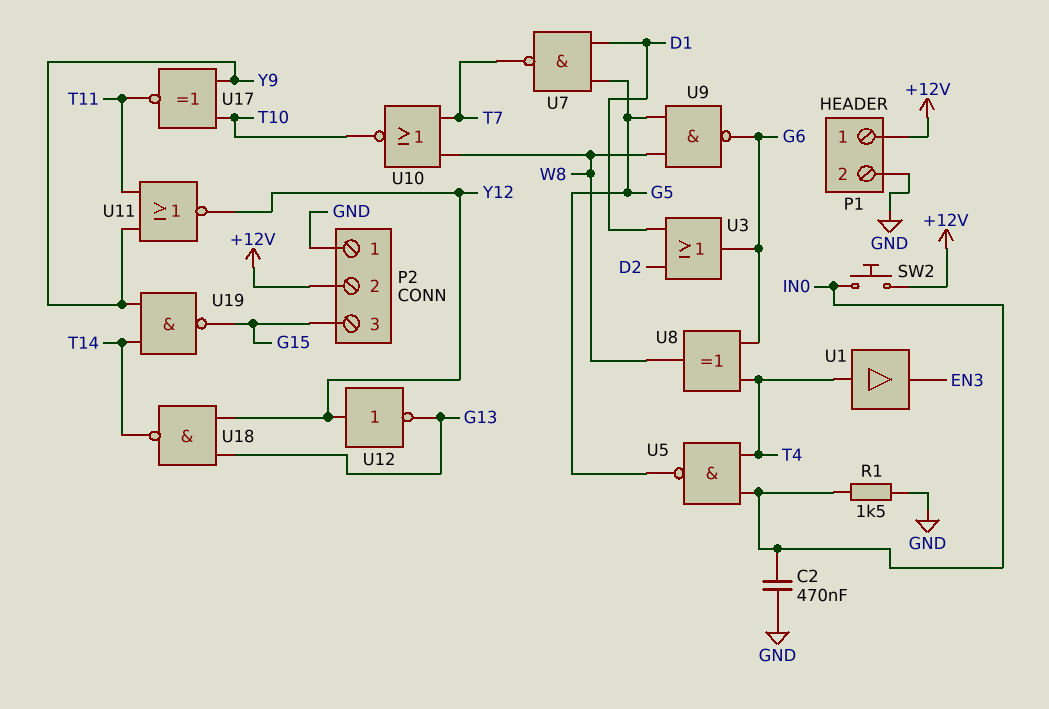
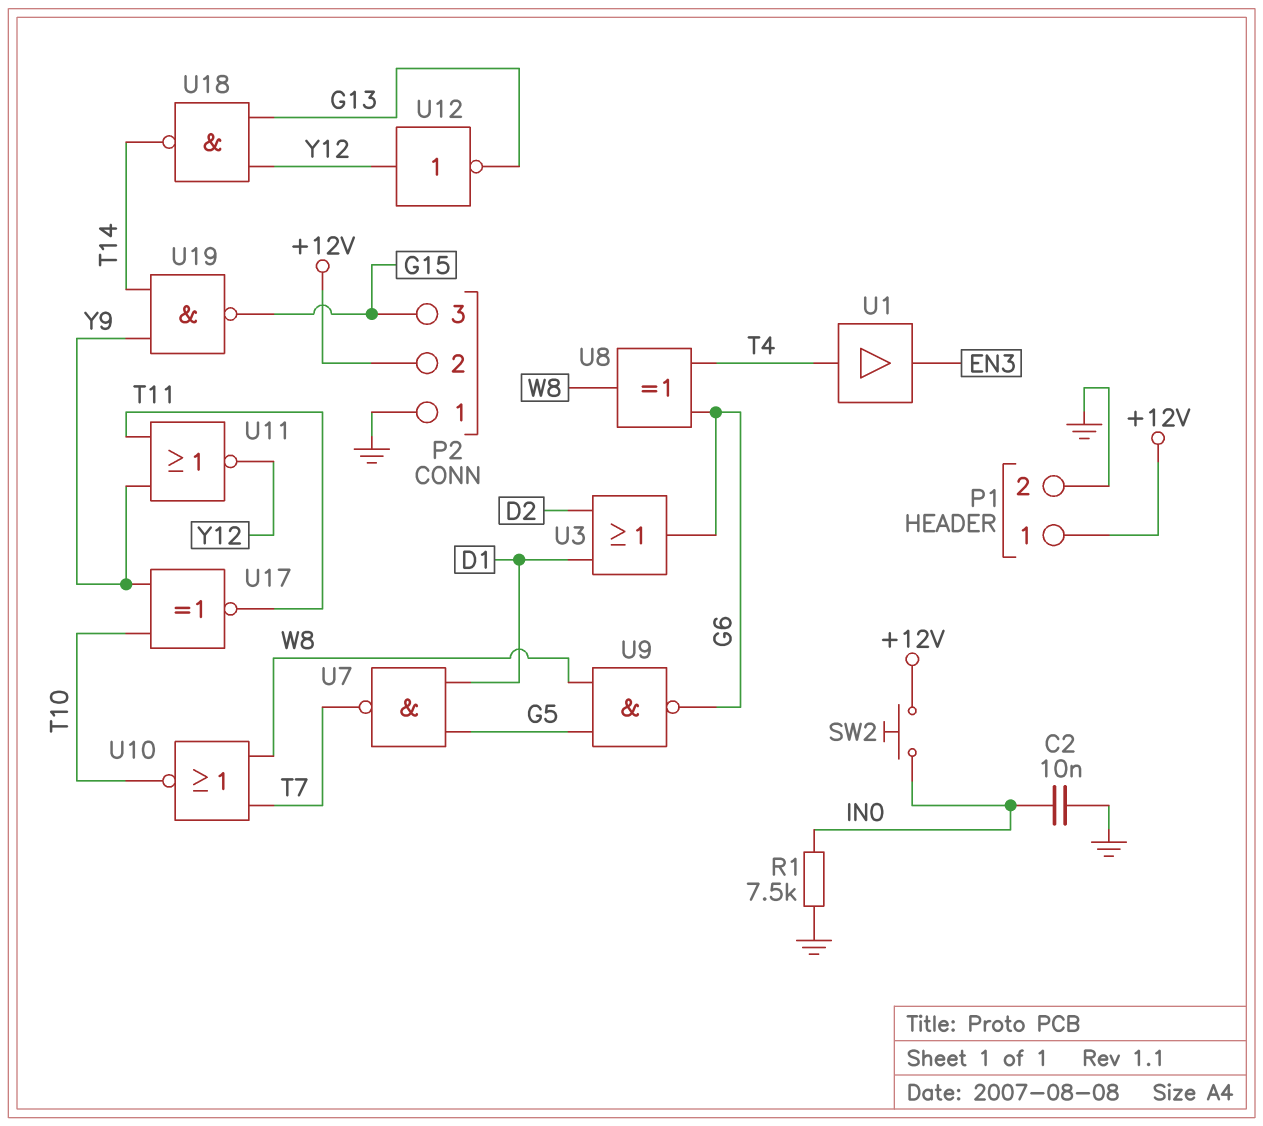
C2: 470nF (GND, IN0) -> 10nF (GND, IN0)
R1: 1.5k (GND, IN0) -> 7.5k (GND, IN0)
U5: NAND (in IN0, in T4, out G5) -> none

